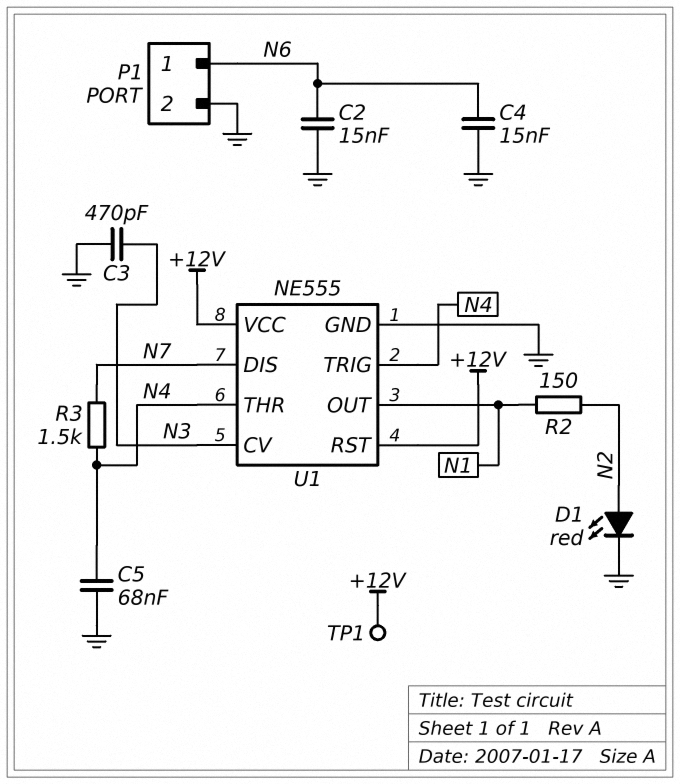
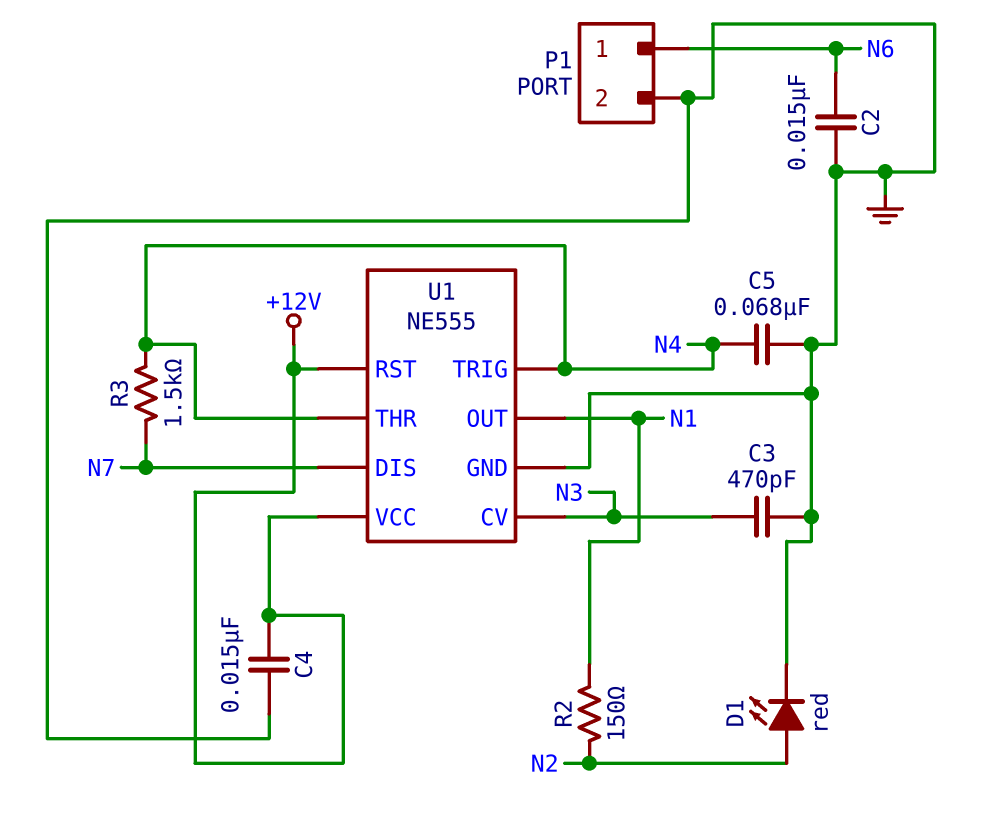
C4: 15nF (GND, N6) -> 15nF (+12V, GND)
TP1: test point (+12V) -> none

